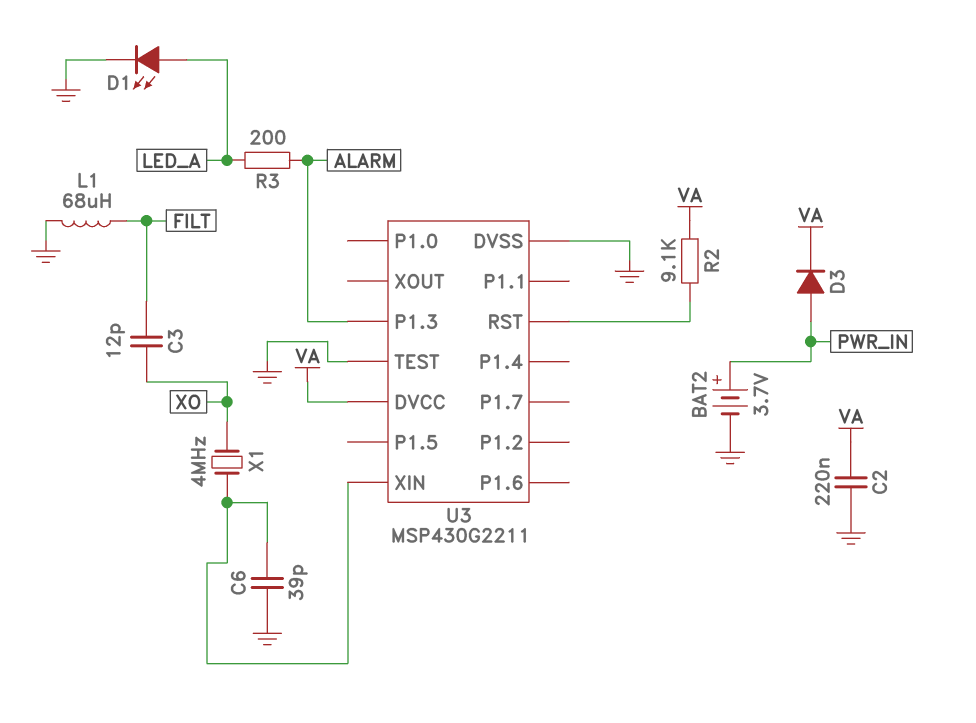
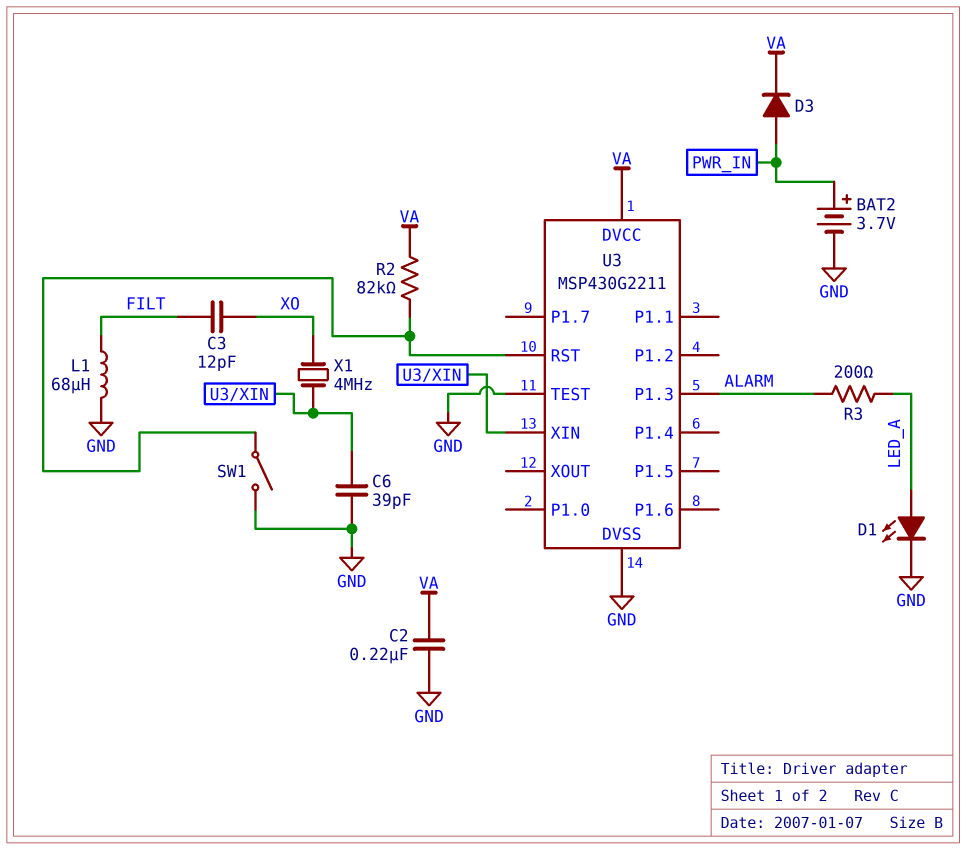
R2: 9.1k (U3/RST, VA) -> 82k (U3/RST, VA)
SW1: none -> switch (GND, U3/RST)

